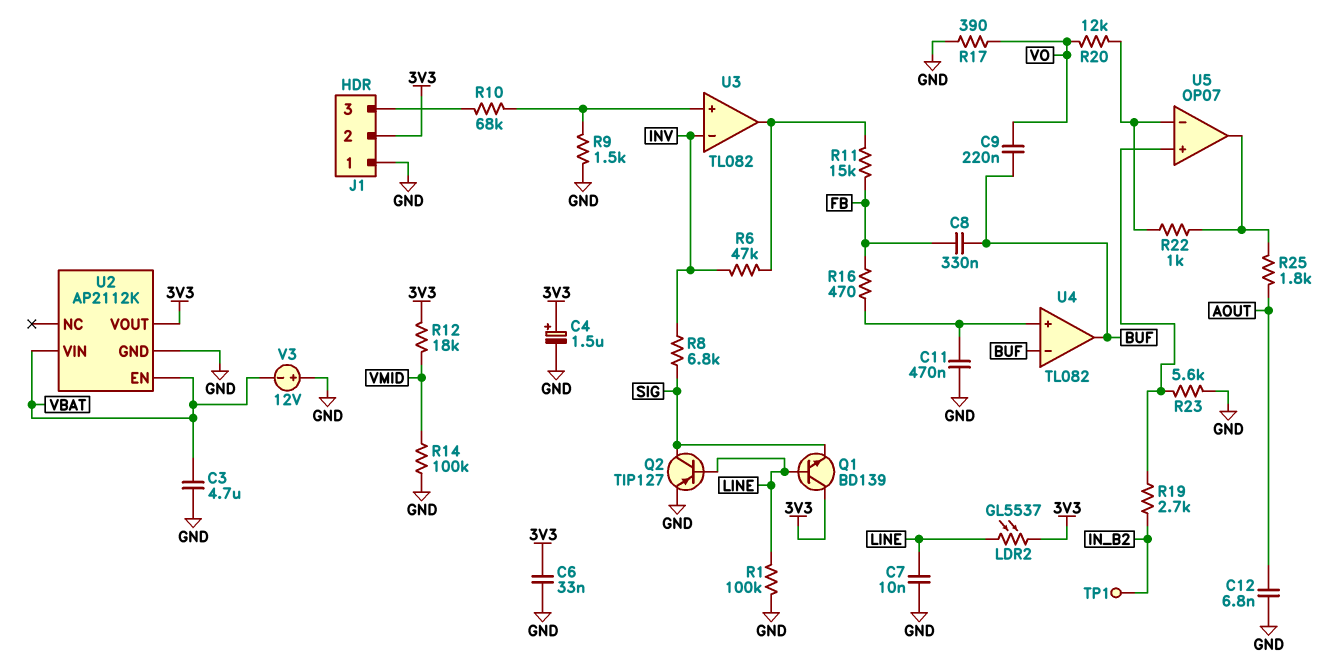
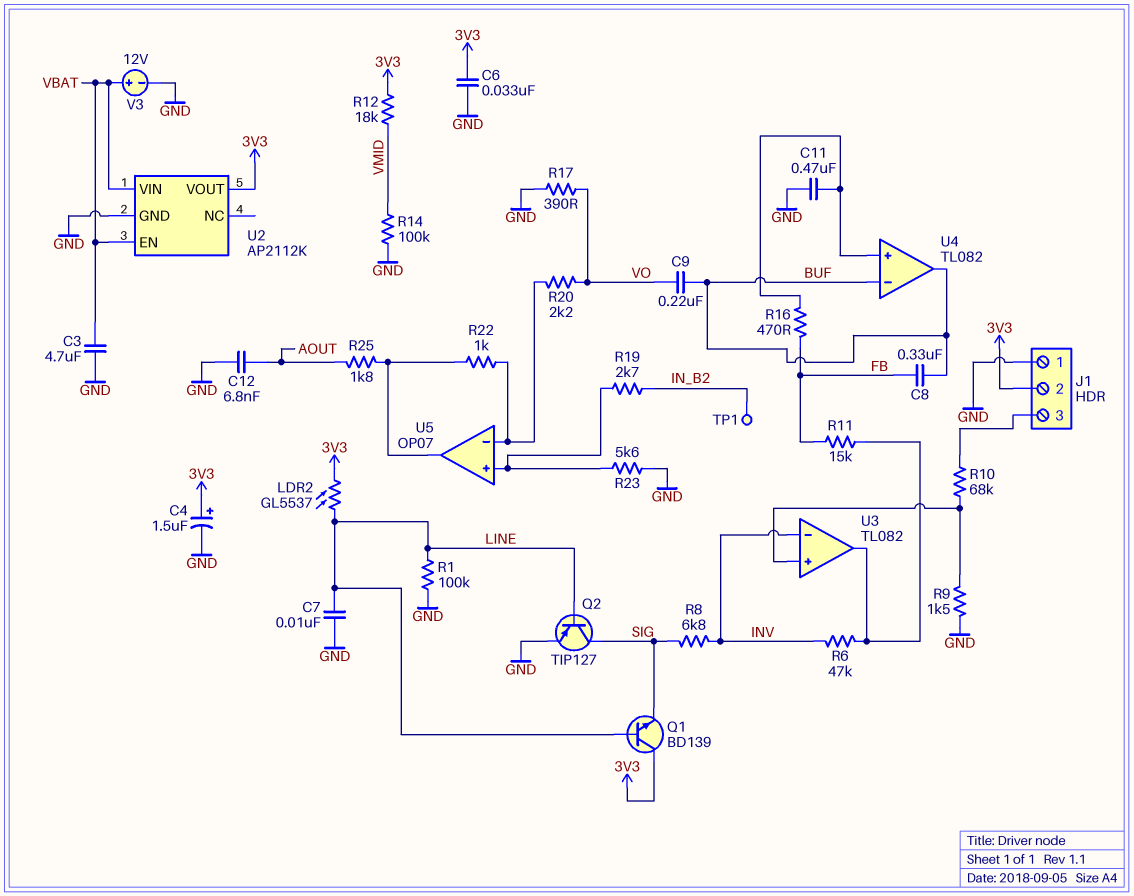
R20: 12k (U5/in-, VO) -> 2.2k (U5/in-, VO)
V3: 12V (plus GND, minus VBAT) -> 12V (plus VBAT, minus GND)

